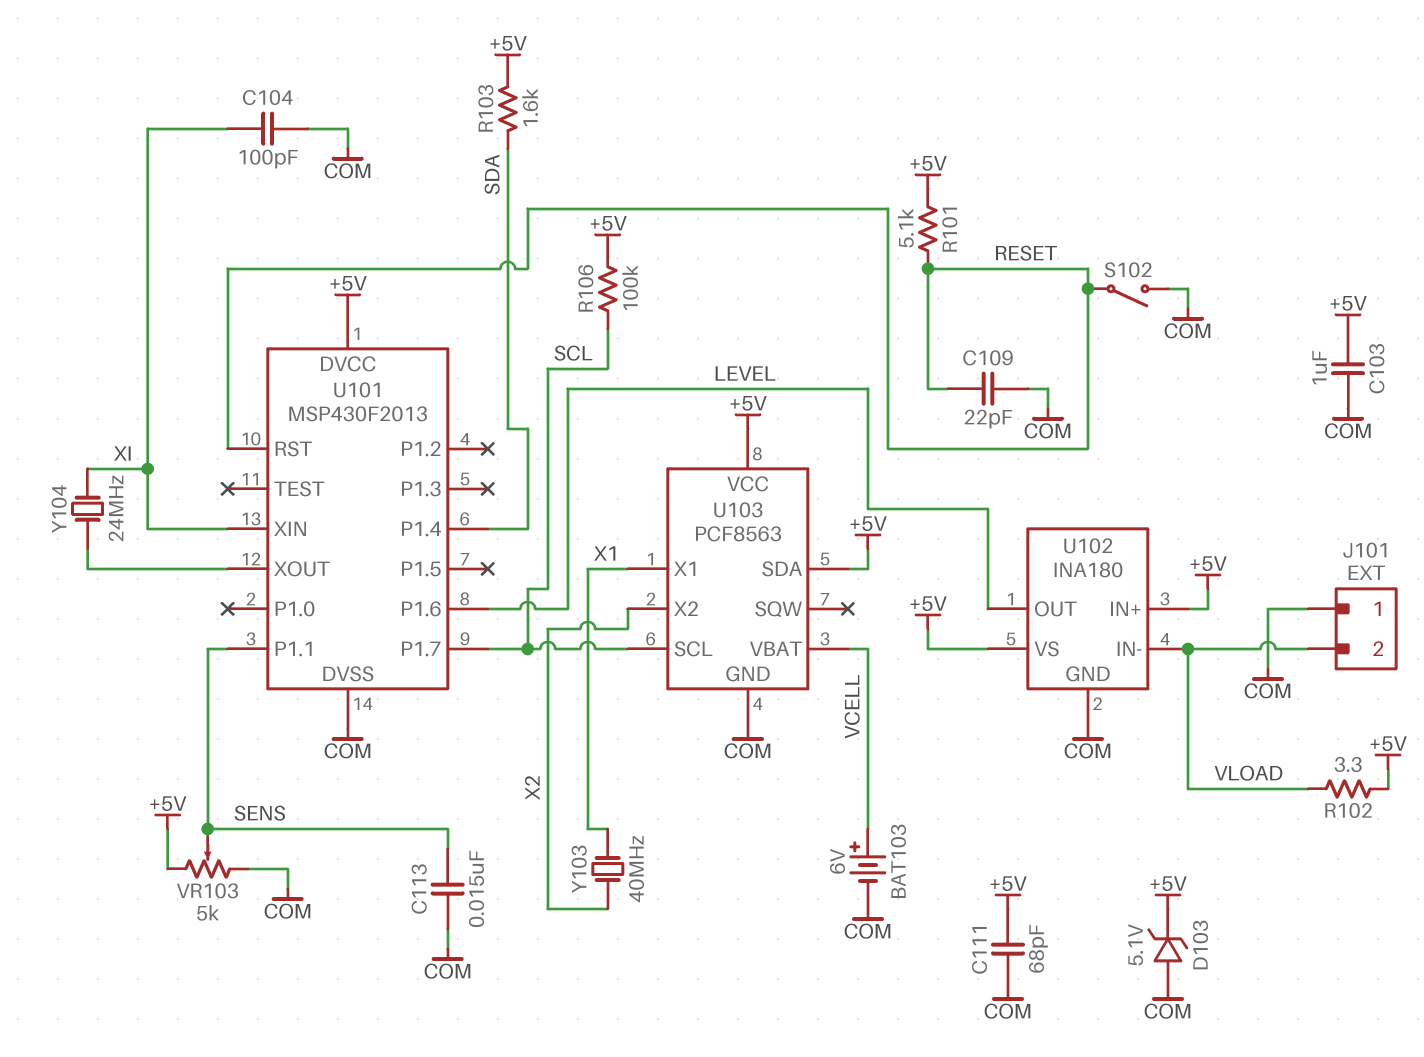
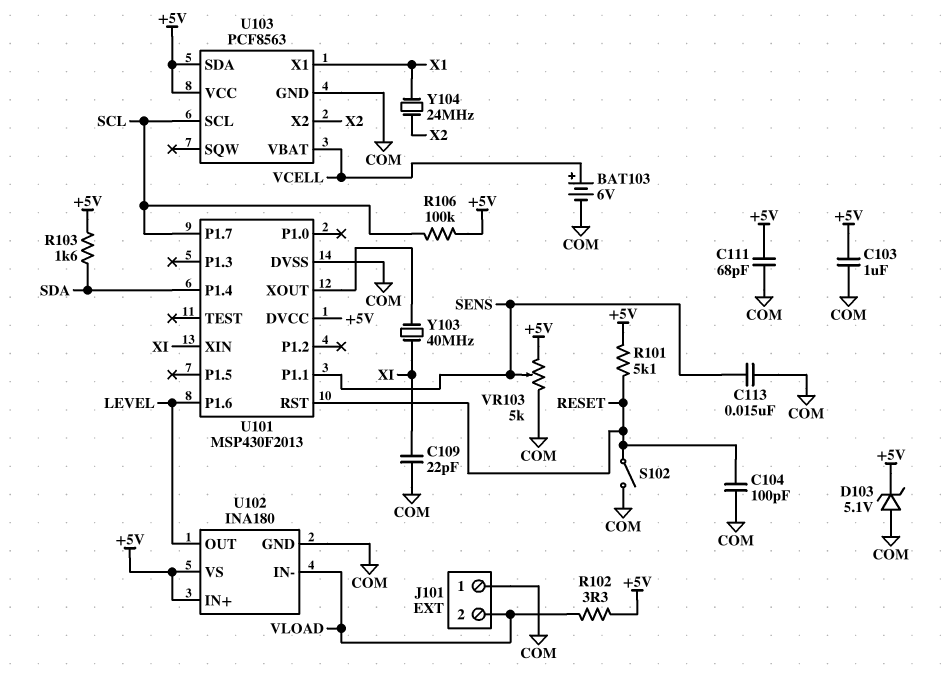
C104: 100pF (COM, XI) -> 100pF (COM, RESET)
C109: 22pF (COM, RESET) -> 22pF (COM, XI)
Y103: 40MHz (X1, X2) -> 40MHz (U101/XOUT, XI)
Y104: 24MHz (U101/XOUT, XI) -> 24MHz (X1, X2)

